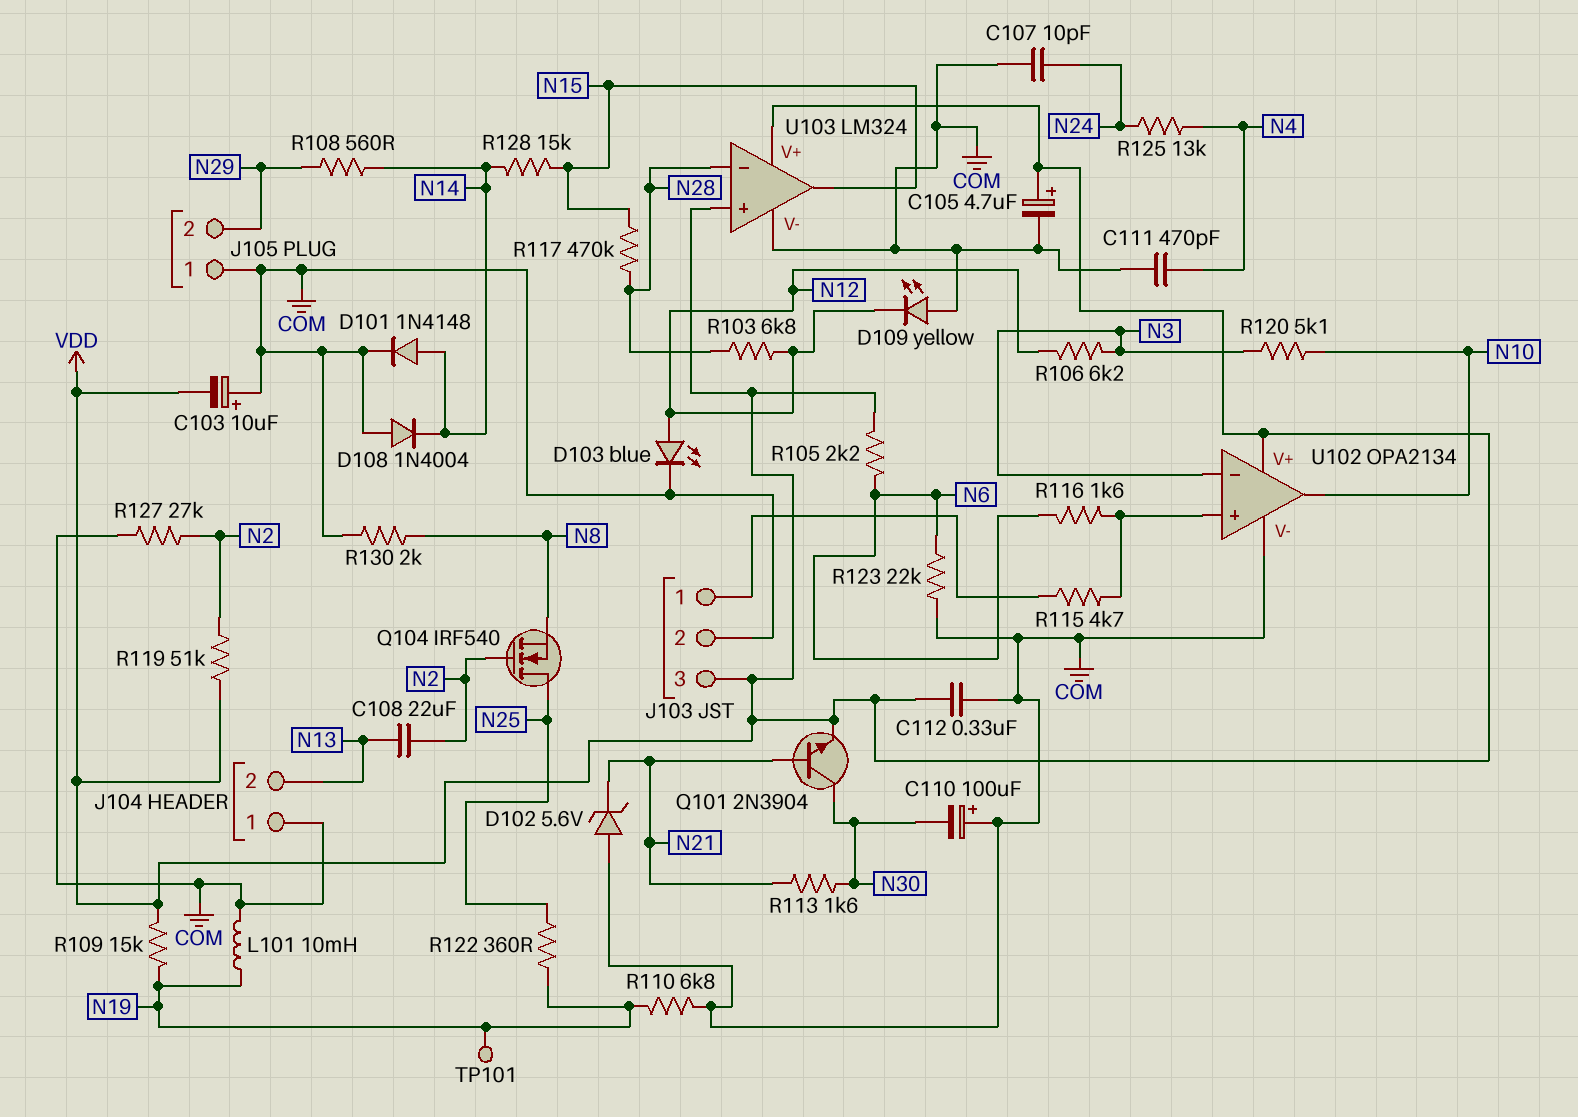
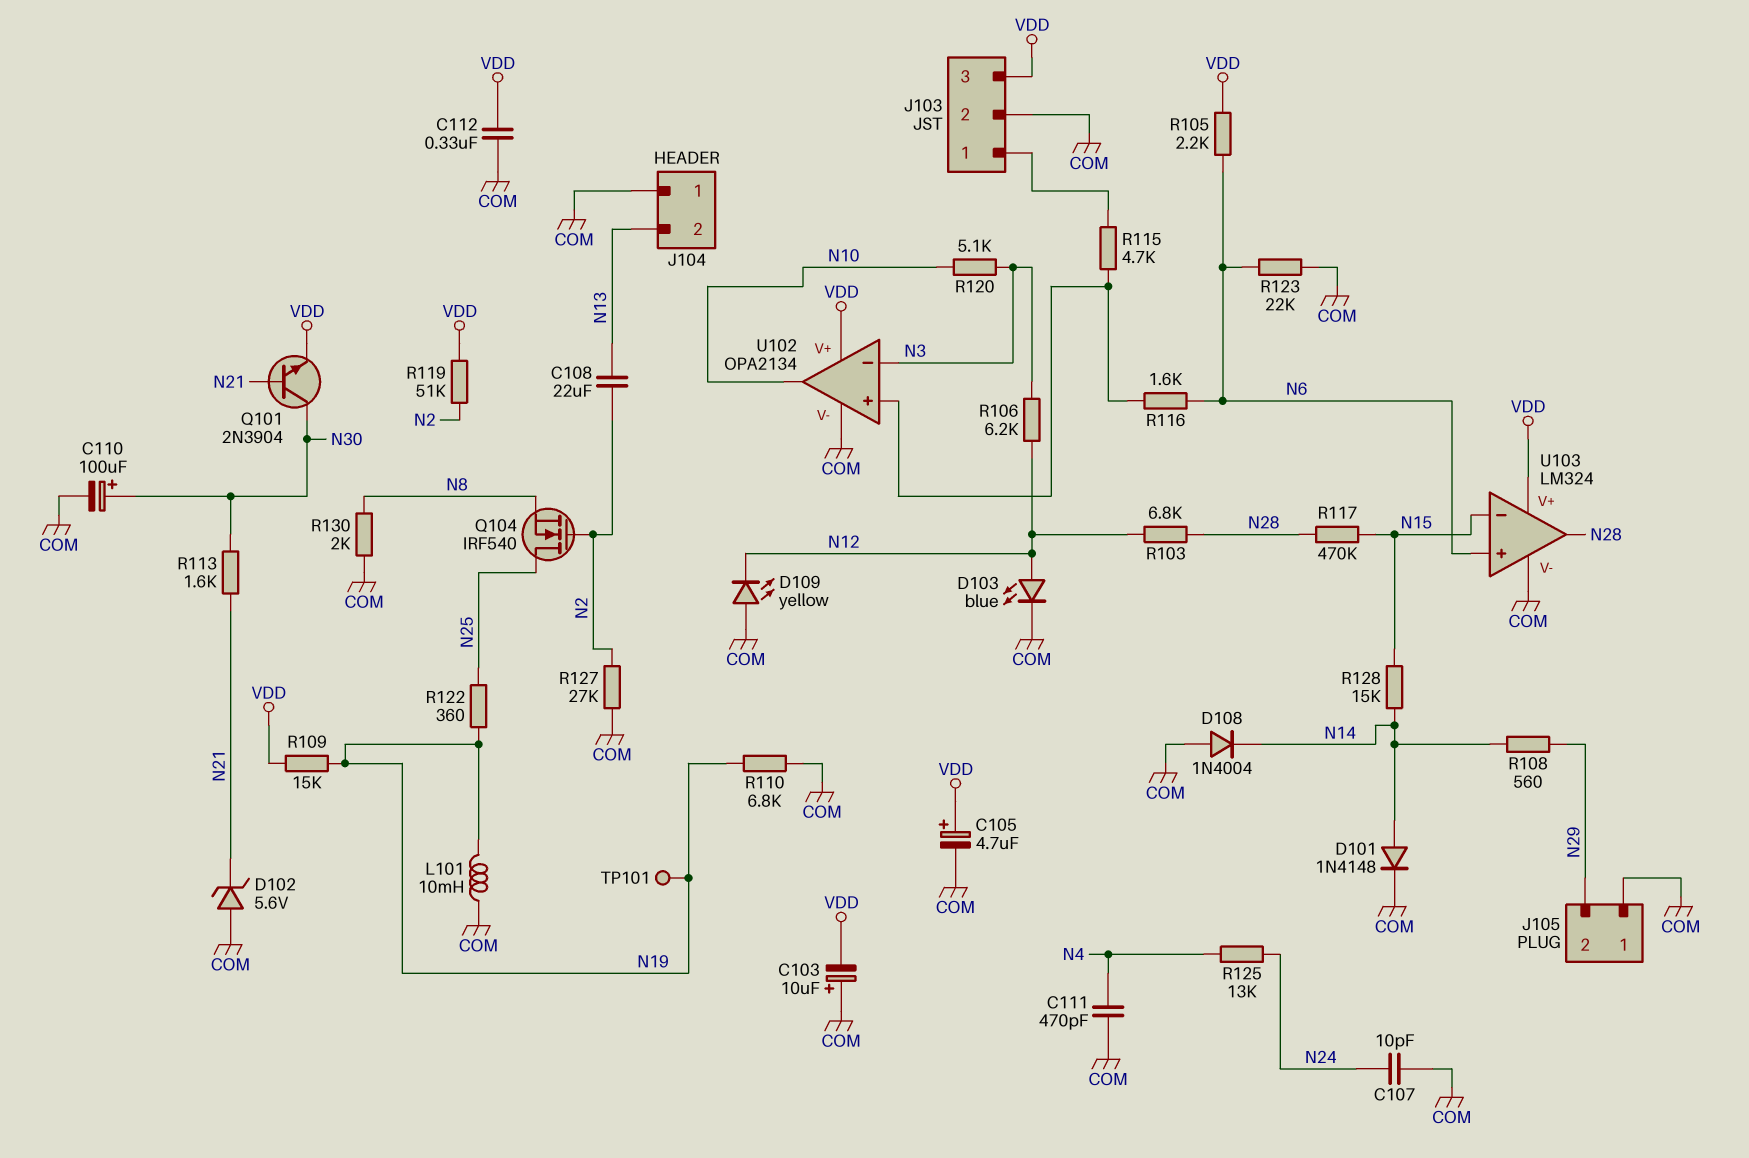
C110: 100uF (plus COM, minus N30) -> 100uF (plus N30, minus COM)
U103 pin in+: VDD -> N6
U103 pin in-: N28 -> N15
U103 pin out: N15 -> N28

